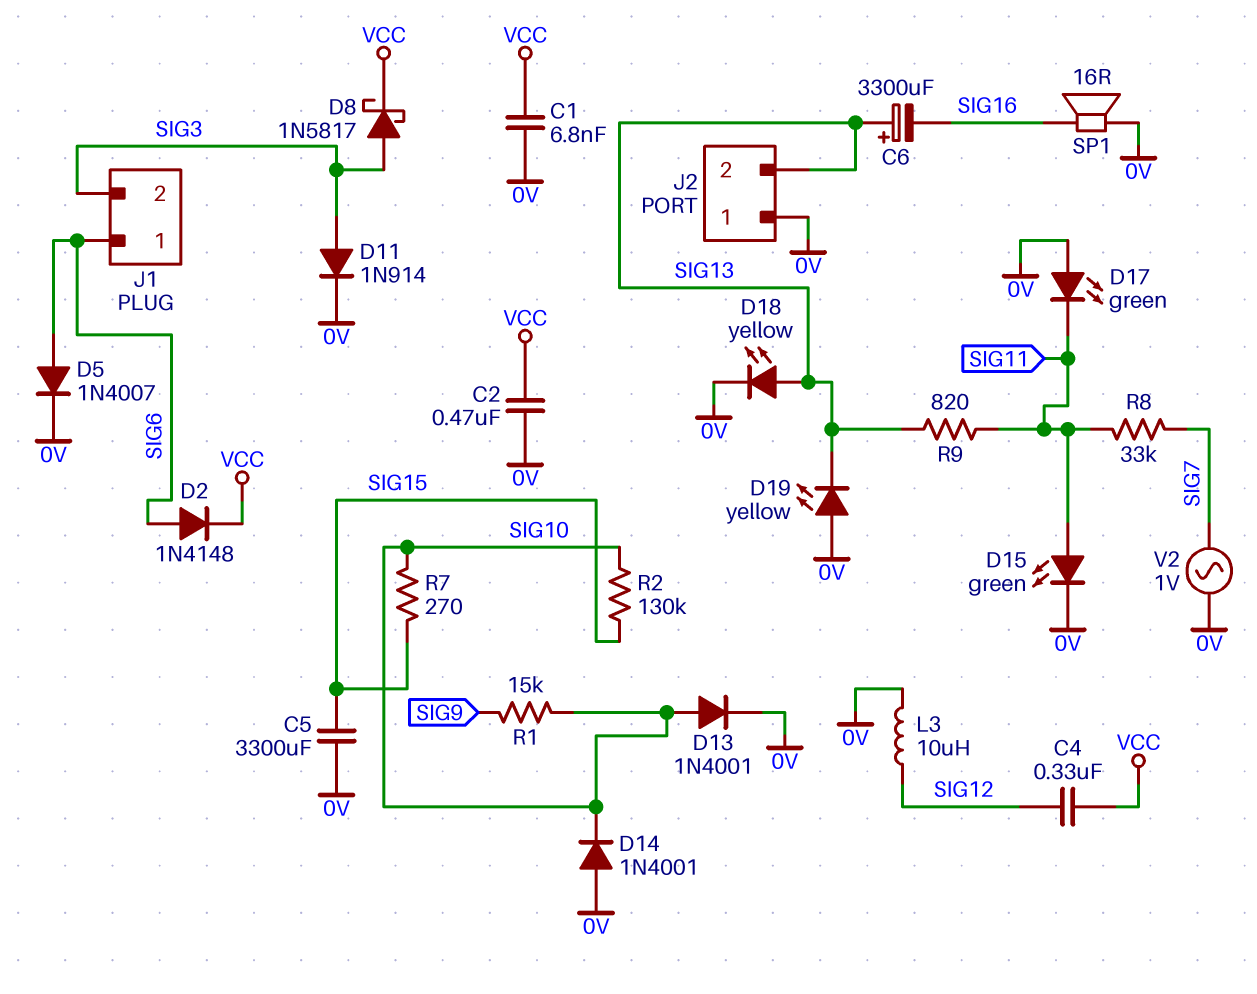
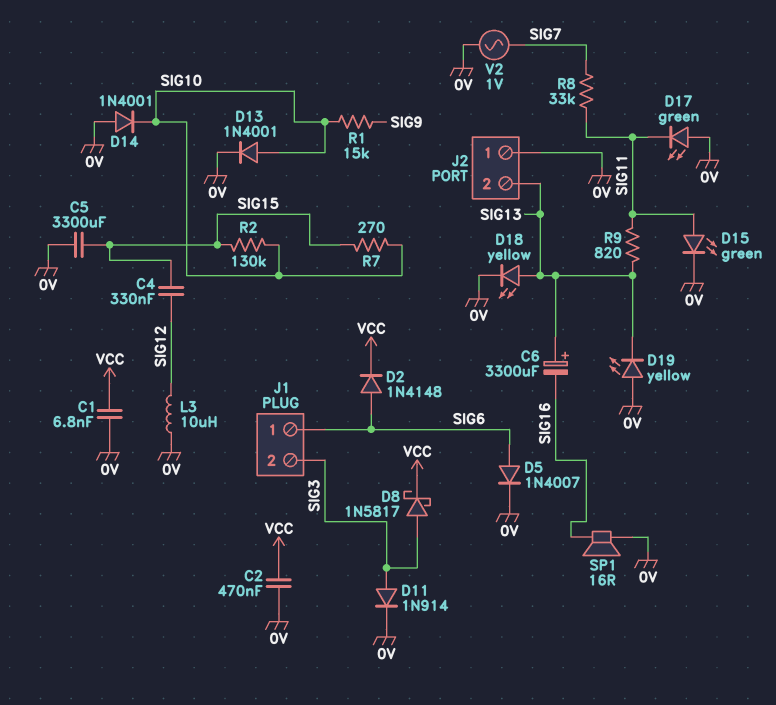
C4: 330nF (SIG12, VCC) -> 330nF (SIG12, SIG15)

